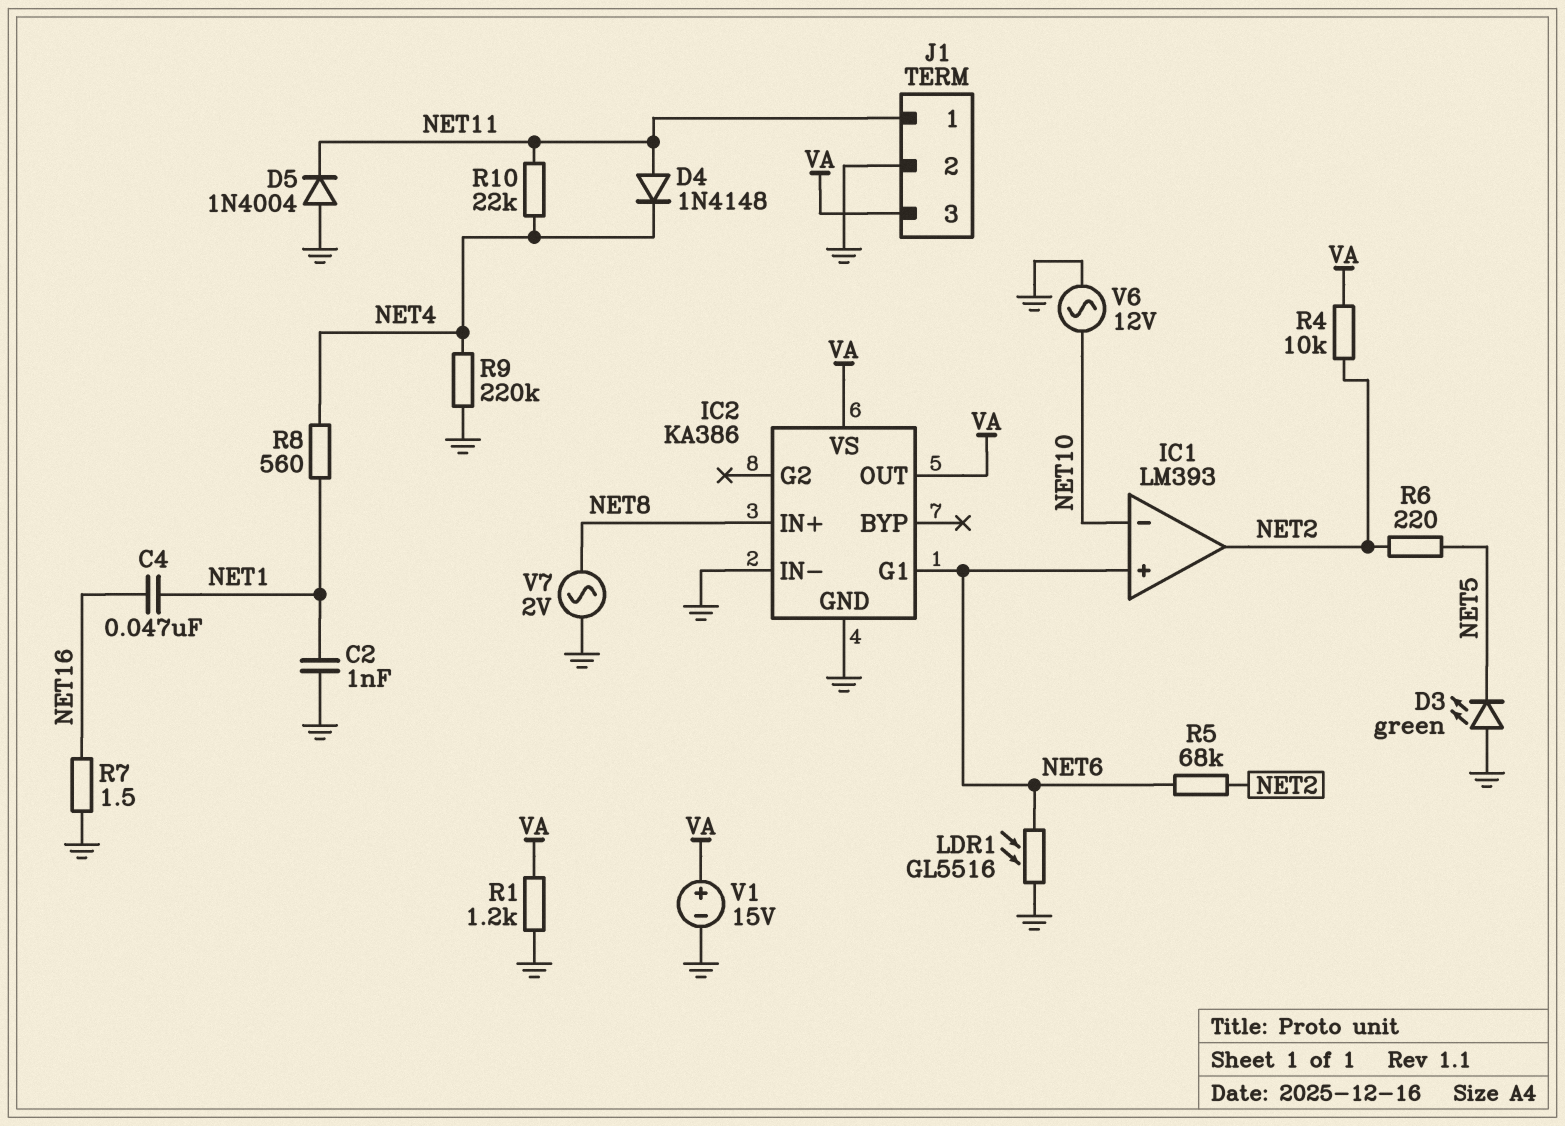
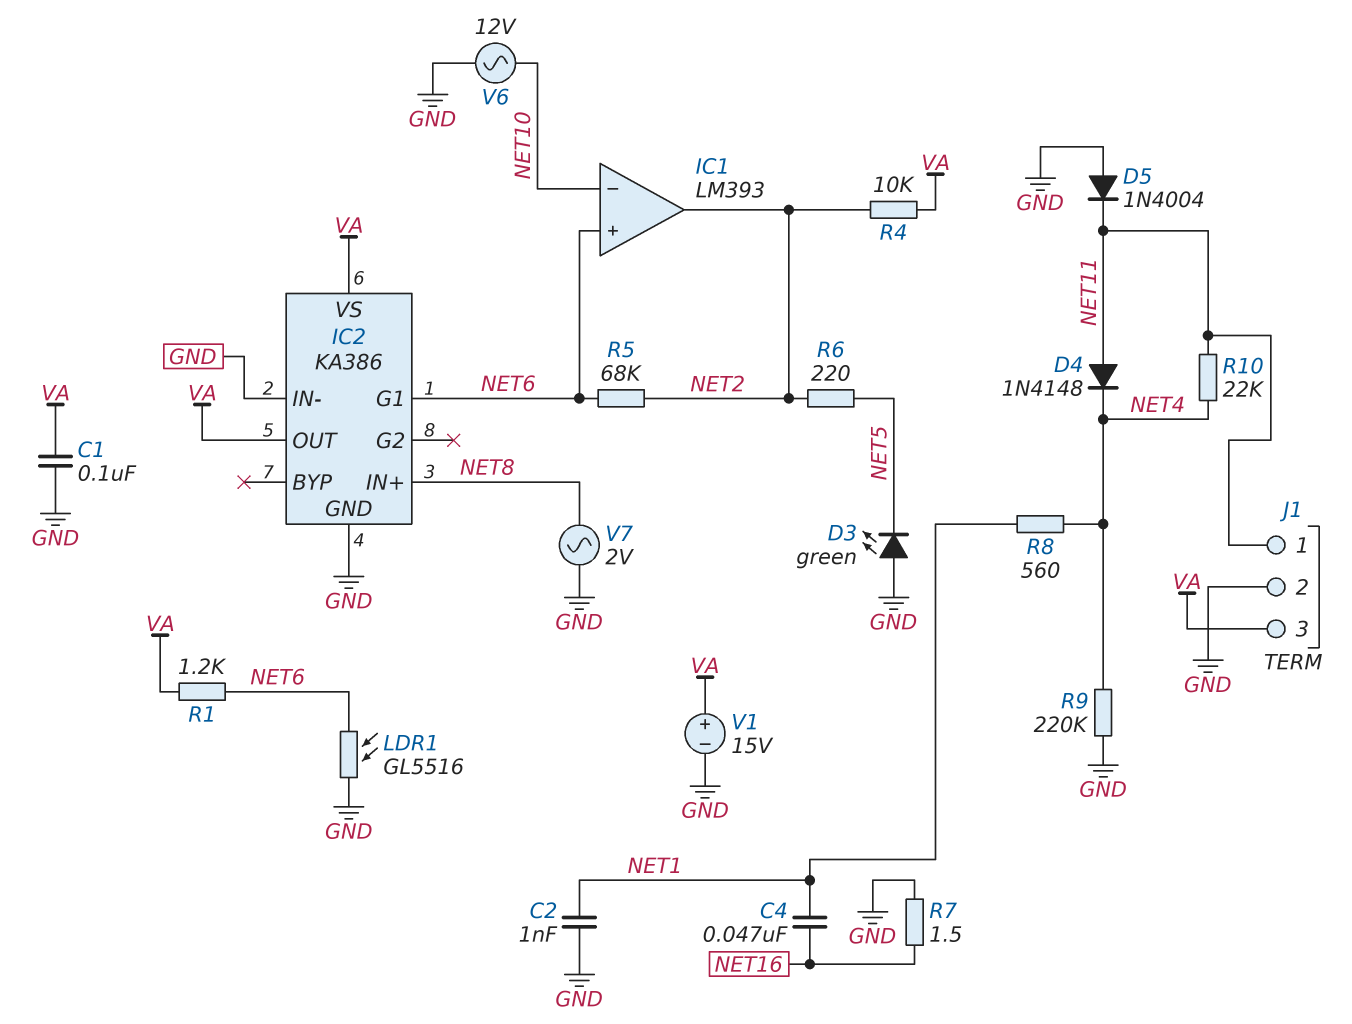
C1: none -> 100nF (GND, VA)
R1: 1.2k (GND, VA) -> 1.2k (NET6, VA)

